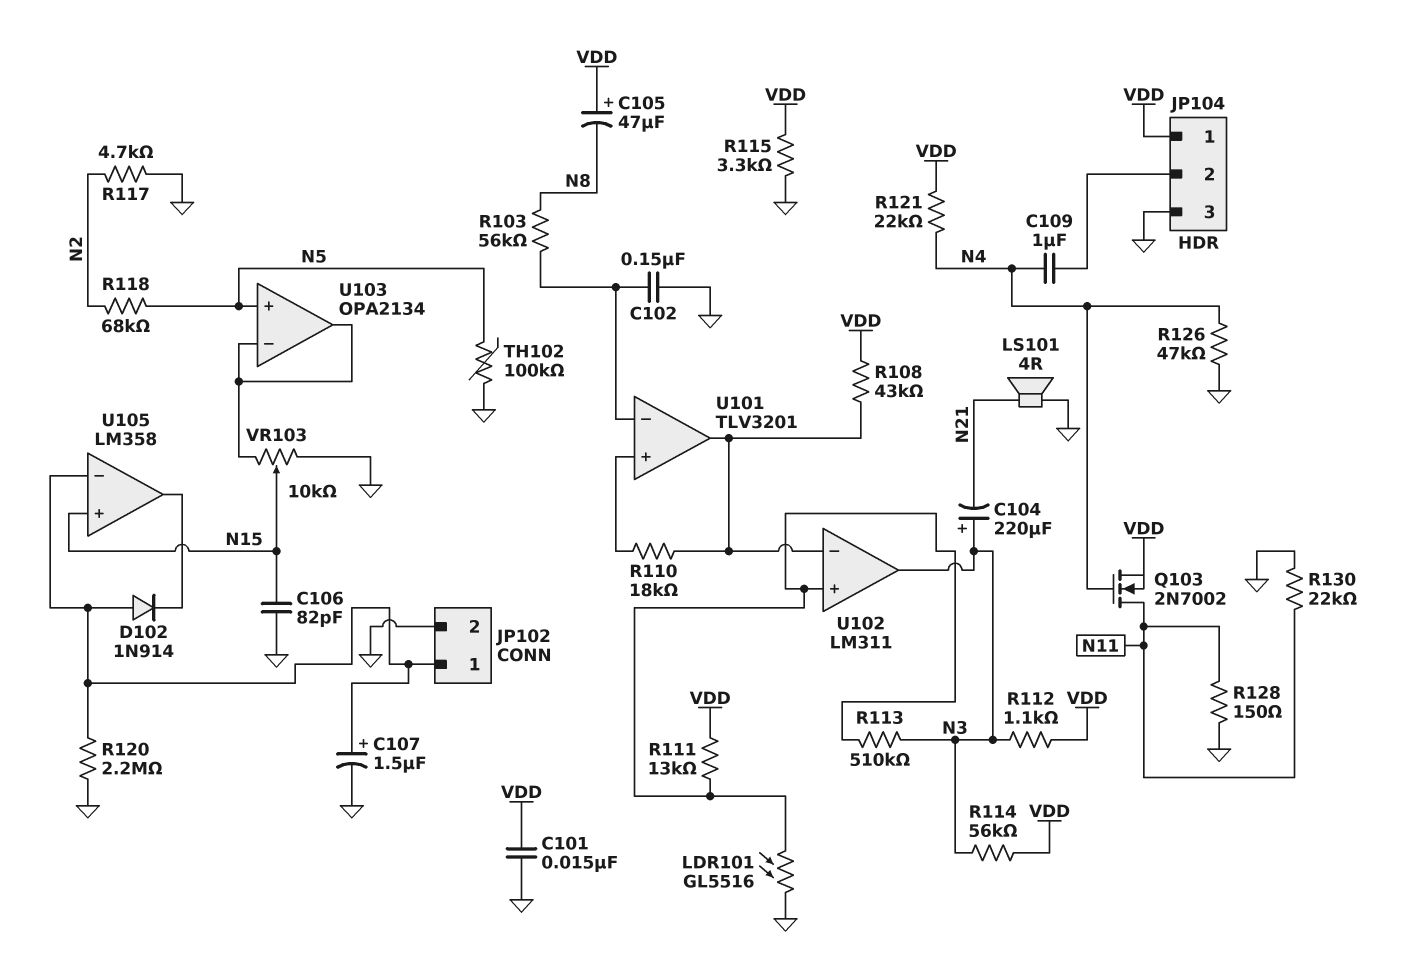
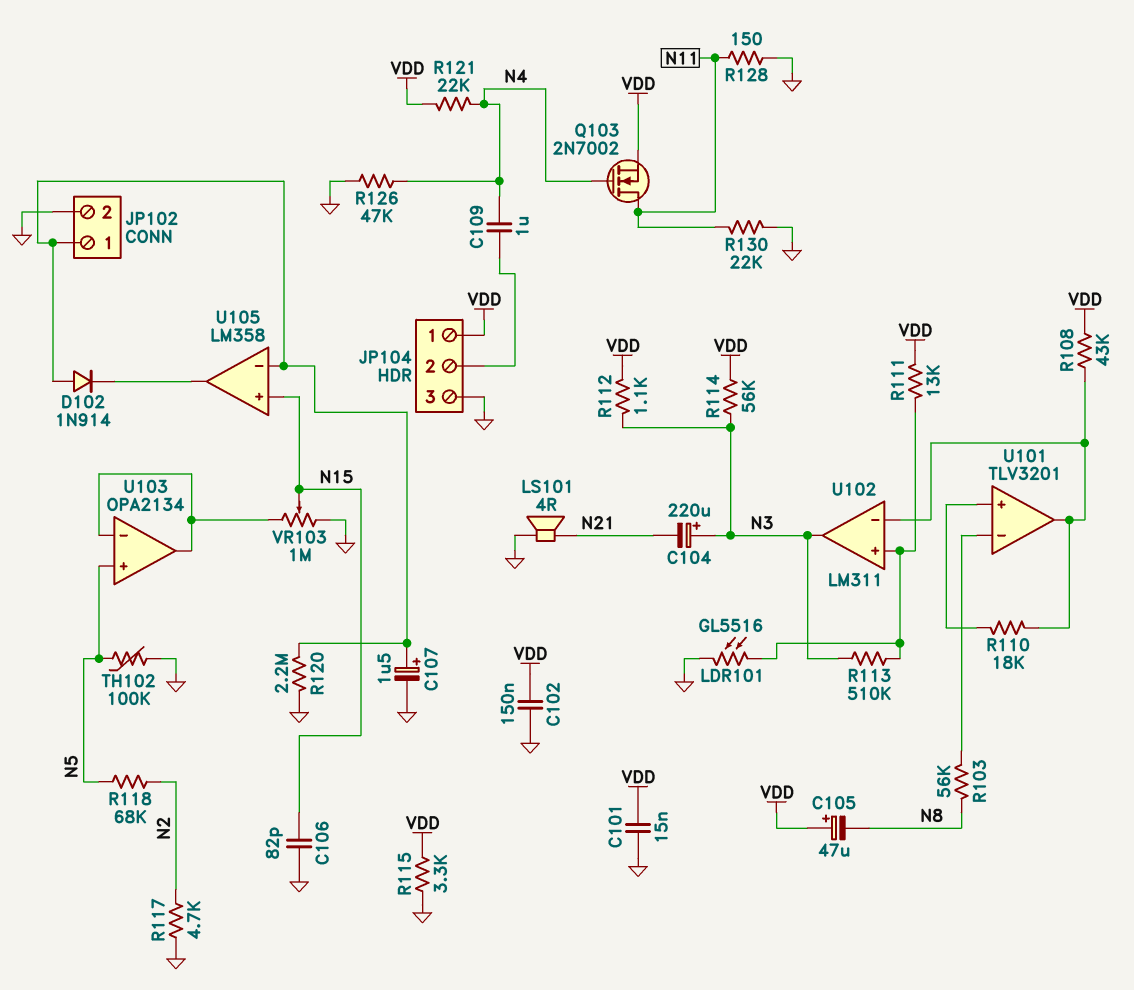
C102: 150nF (GND, U101/in-) -> 150nF (GND, VDD)
VR103: 10k (GND, U103/in-, wiper N15) -> 1M (GND, U103/in-, wiper N15)

